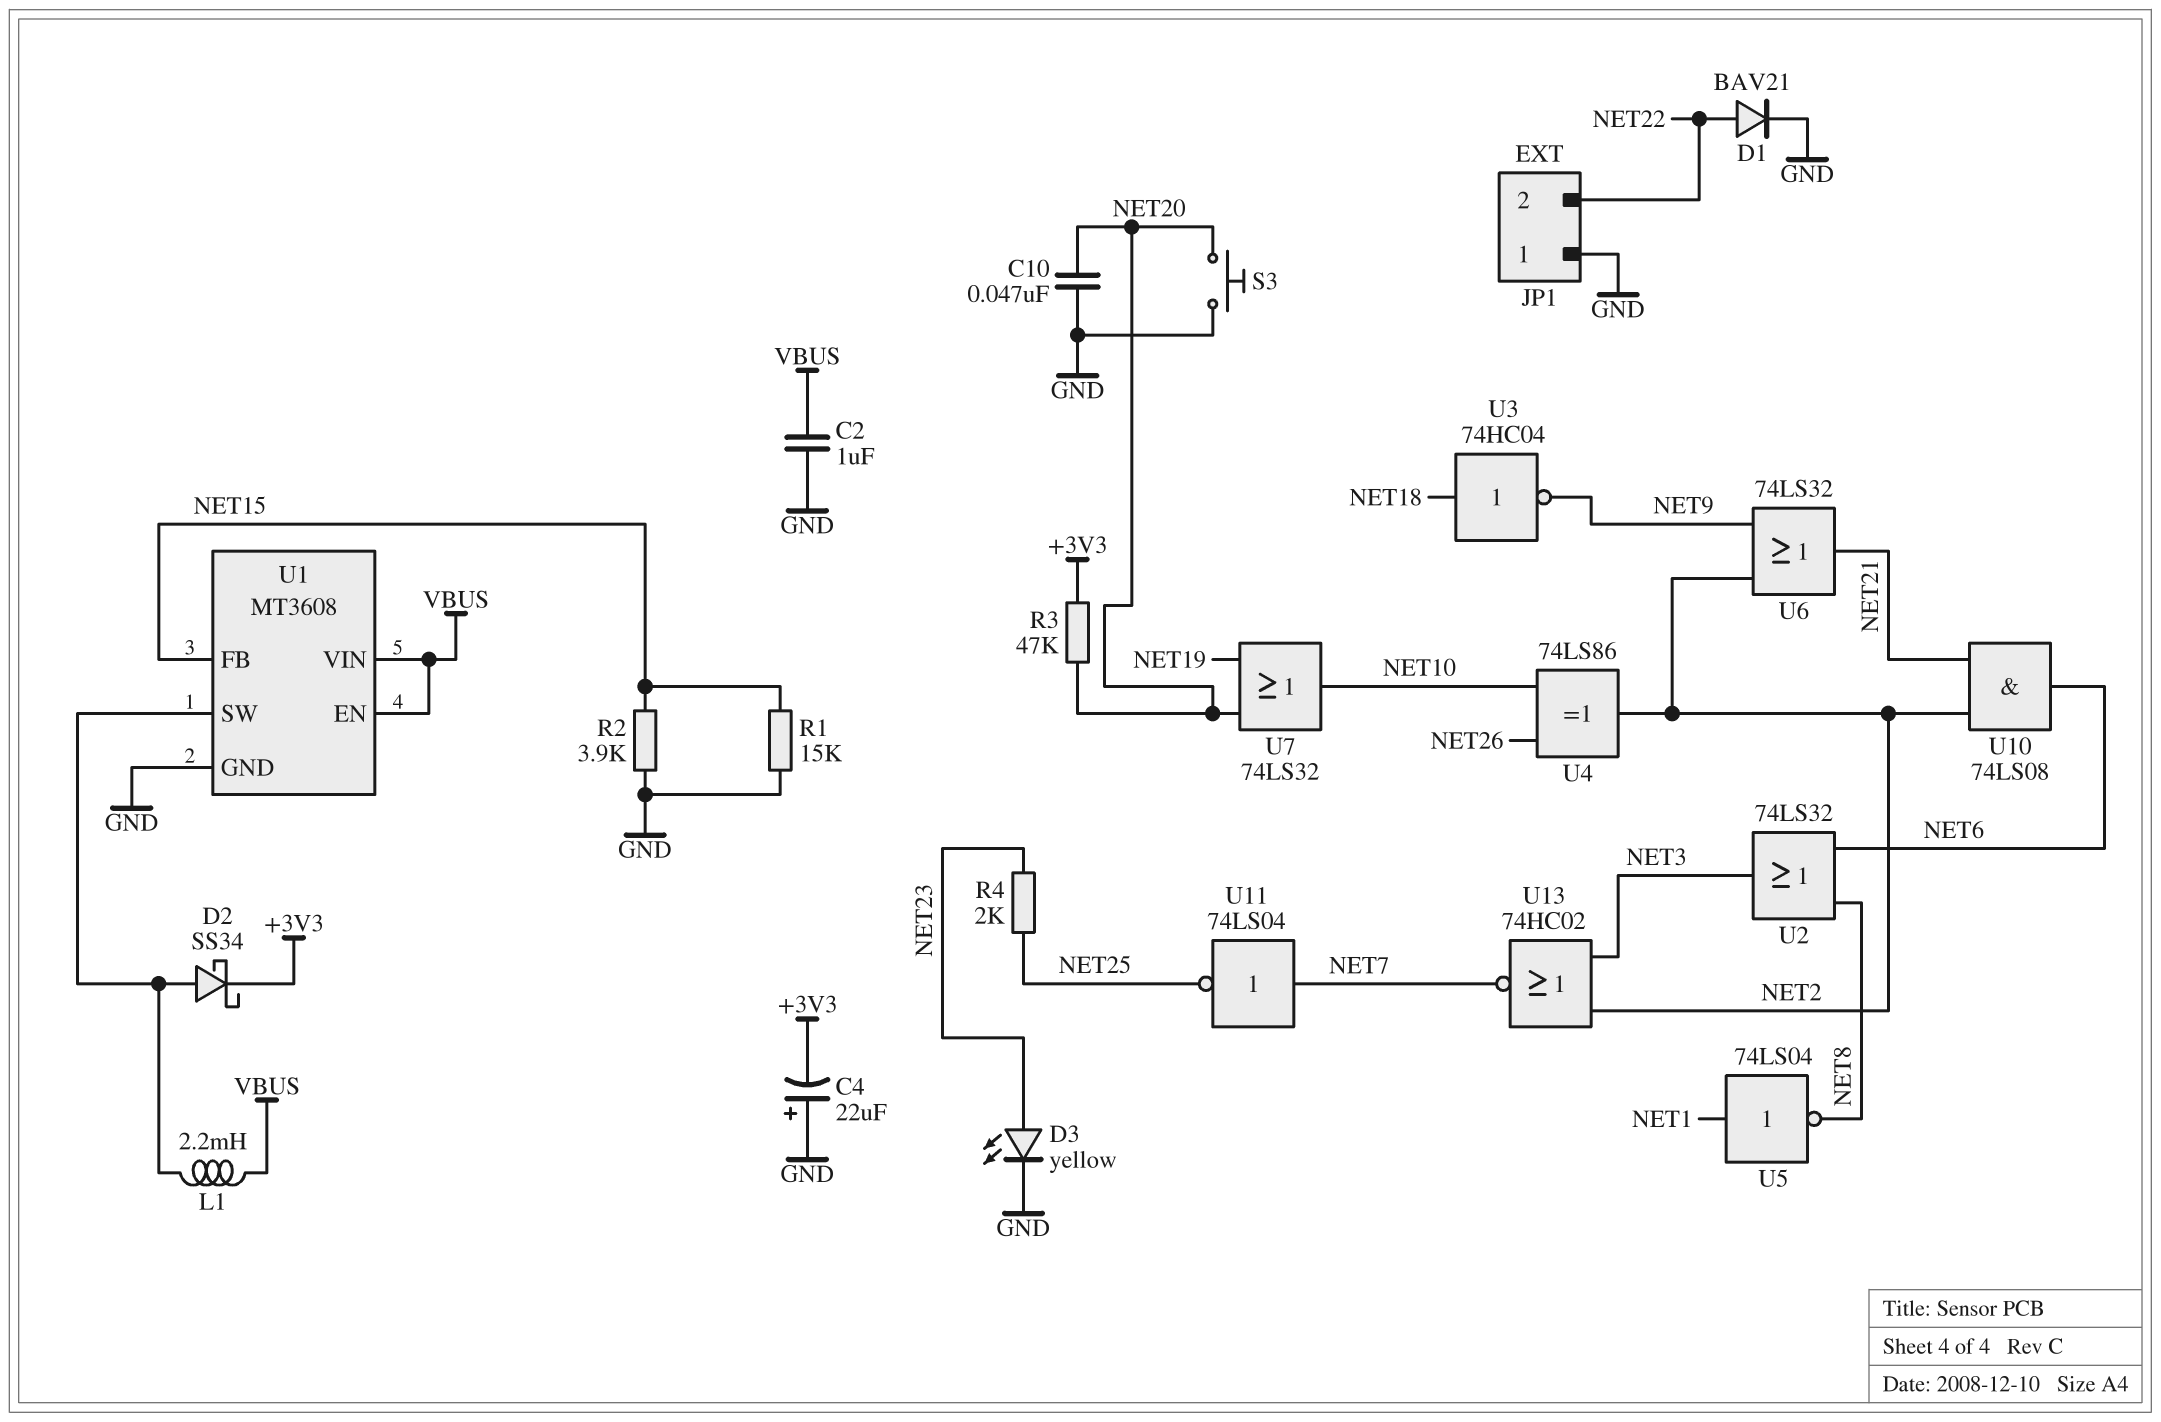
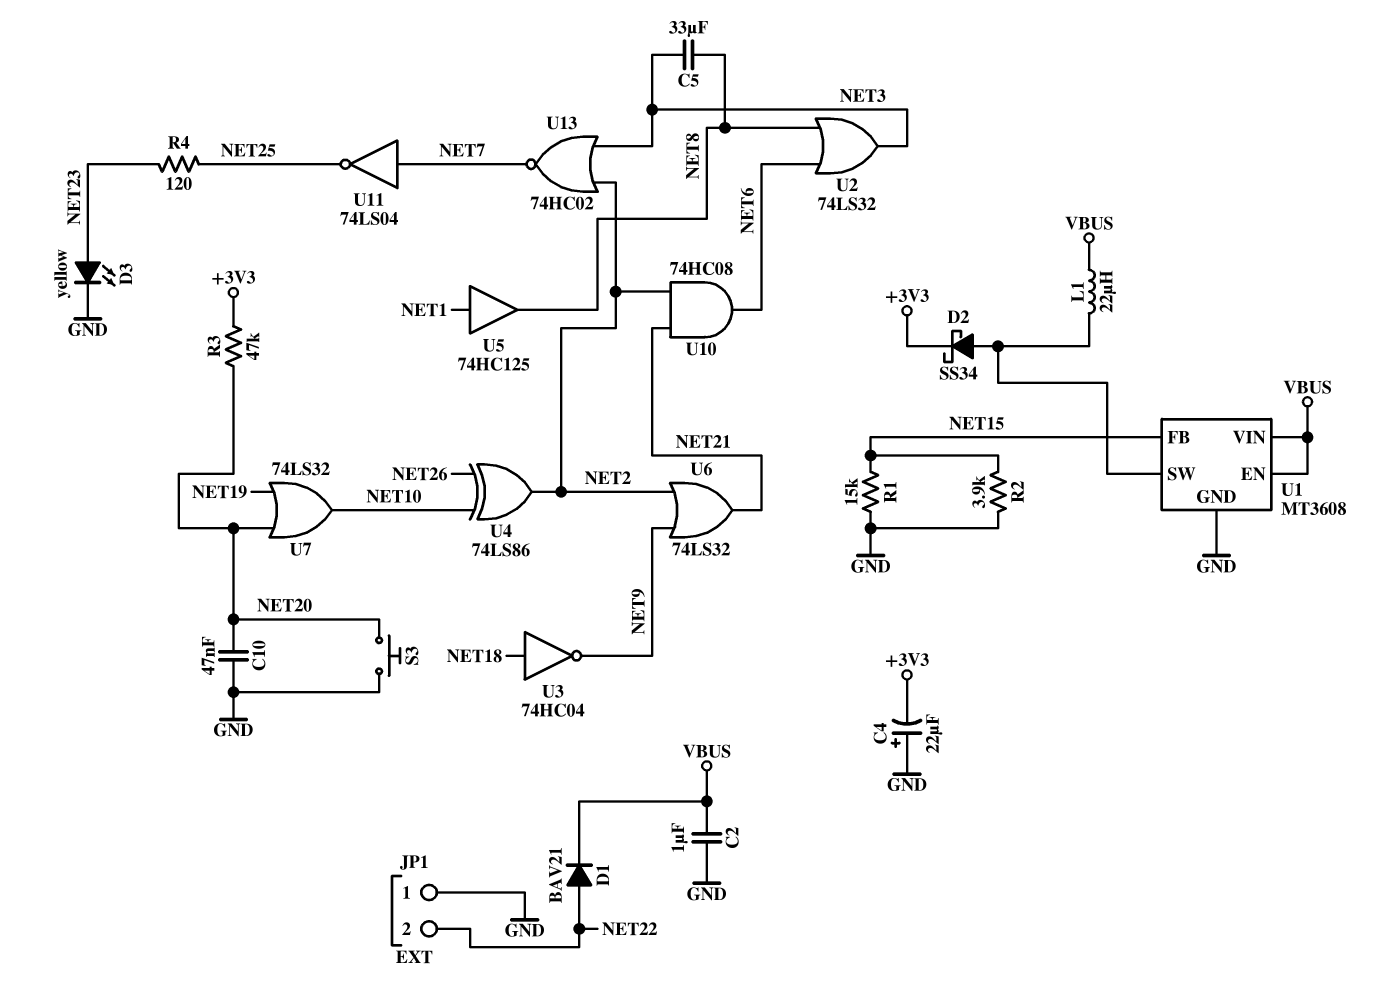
C5: none -> 33uF (NET3, NET8)
D1: diode BAV21 (A NET22, K GND) -> diode BAV21 (A NET22, K VBUS)
L1: 2.2mH (U1/SW, VBUS) -> 22uH (U1/SW, VBUS)
R4: 2k (NET23, NET25) -> 120 (NET23, NET25)
U5: NOT 74LS04 (in NET1, out NET8) -> buffer 74HC125 (in NET1, out NET8)
U10: AND 74LS08 (in NET2, in NET21, out NET6) -> AND 74HC08 (in NET2, in NET21, out NET6)

